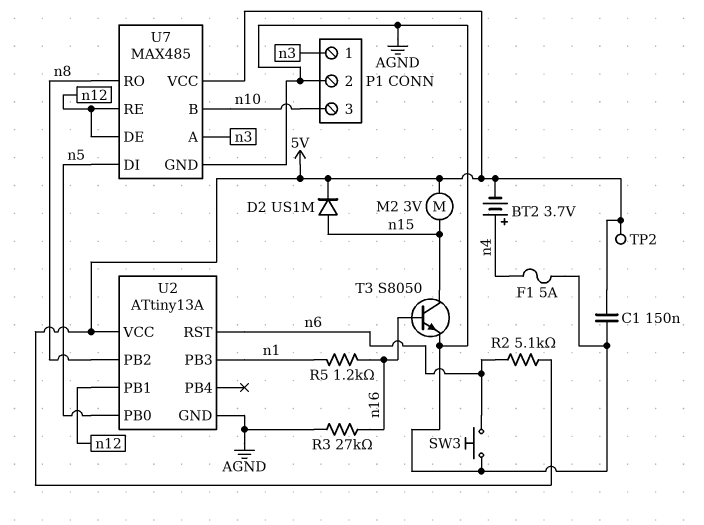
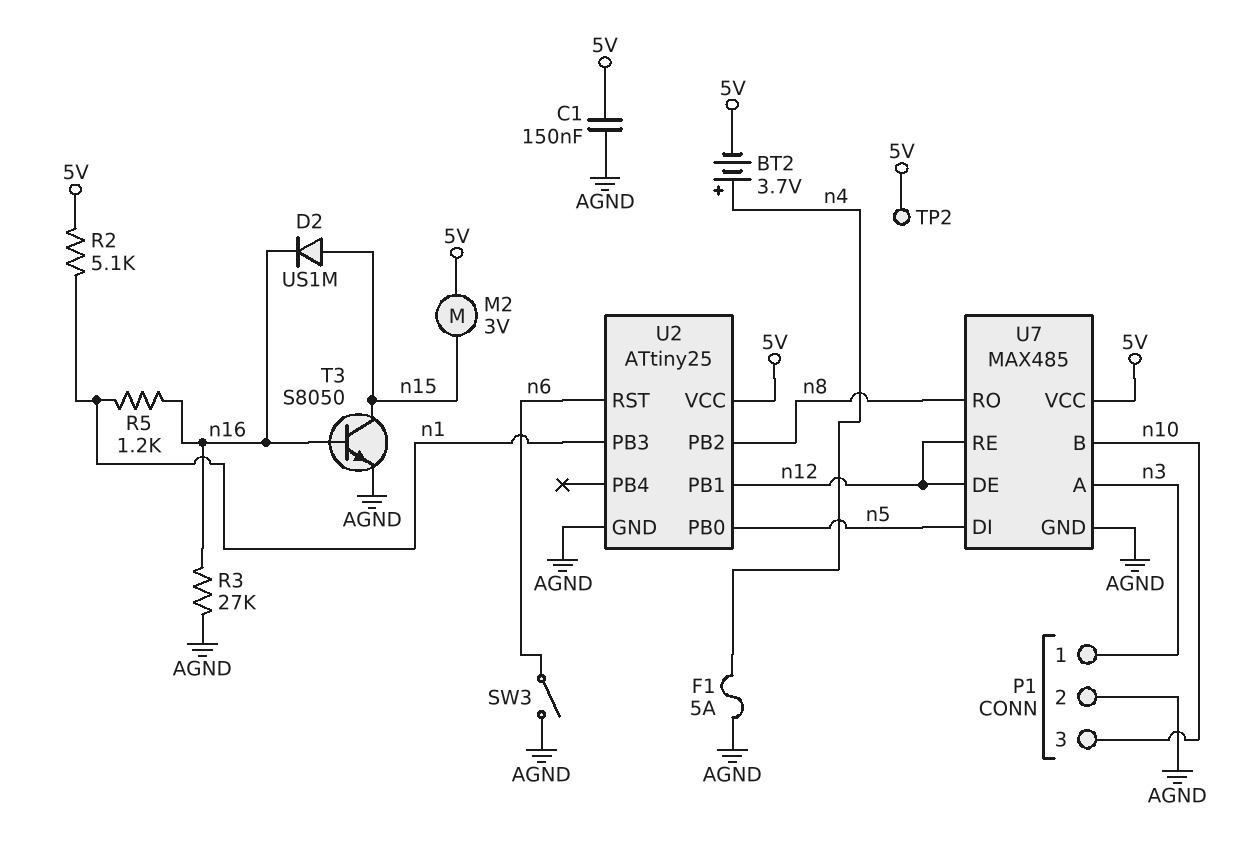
D2: diode US1M (A n15, K 5V) -> diode US1M (A n15, K n16)
R2: 5.1k (5V, n6) -> 5.1k (5V, n1)
SW3: button (AGND, n6) -> switch (AGND, n6)
U2: ATtiny13A -> ATtiny25

